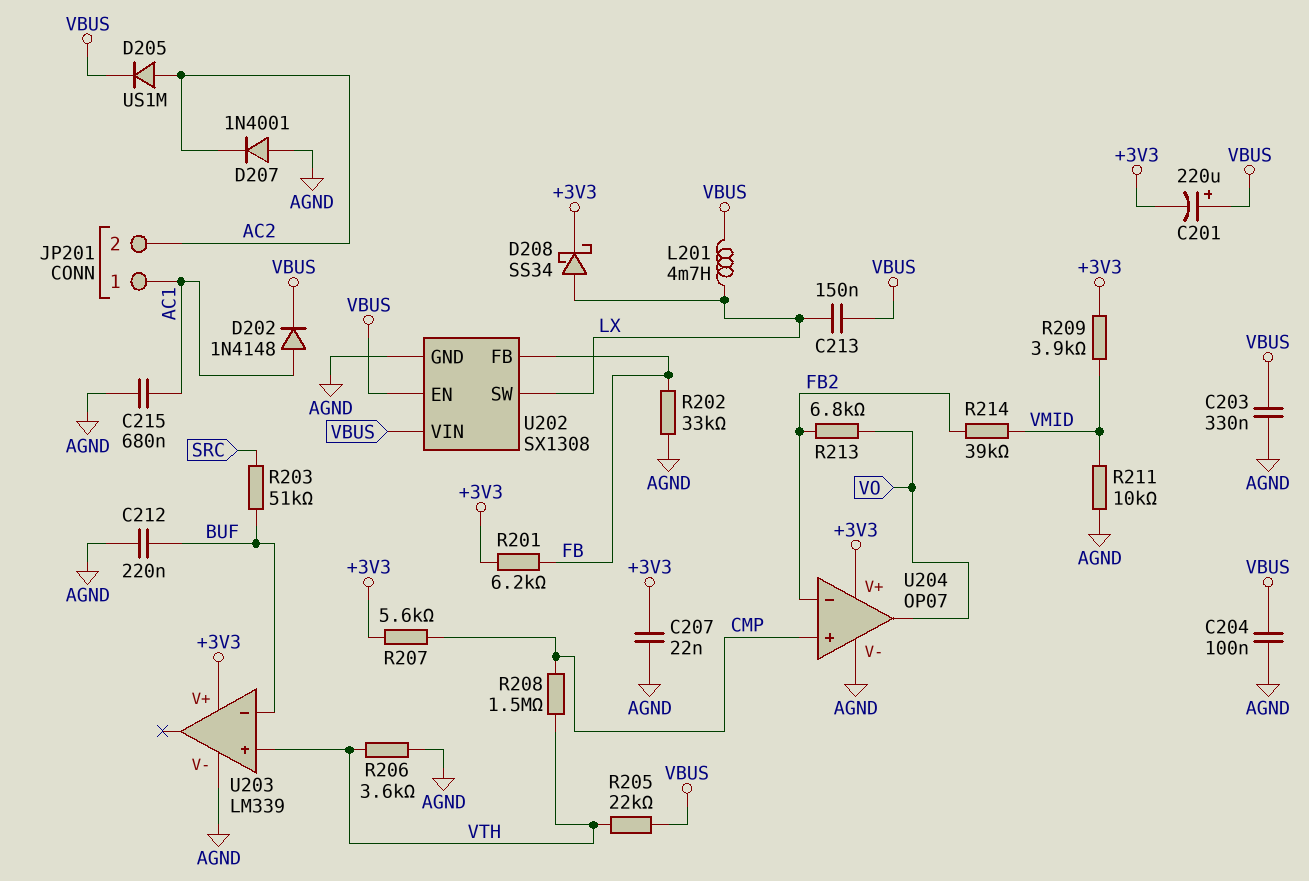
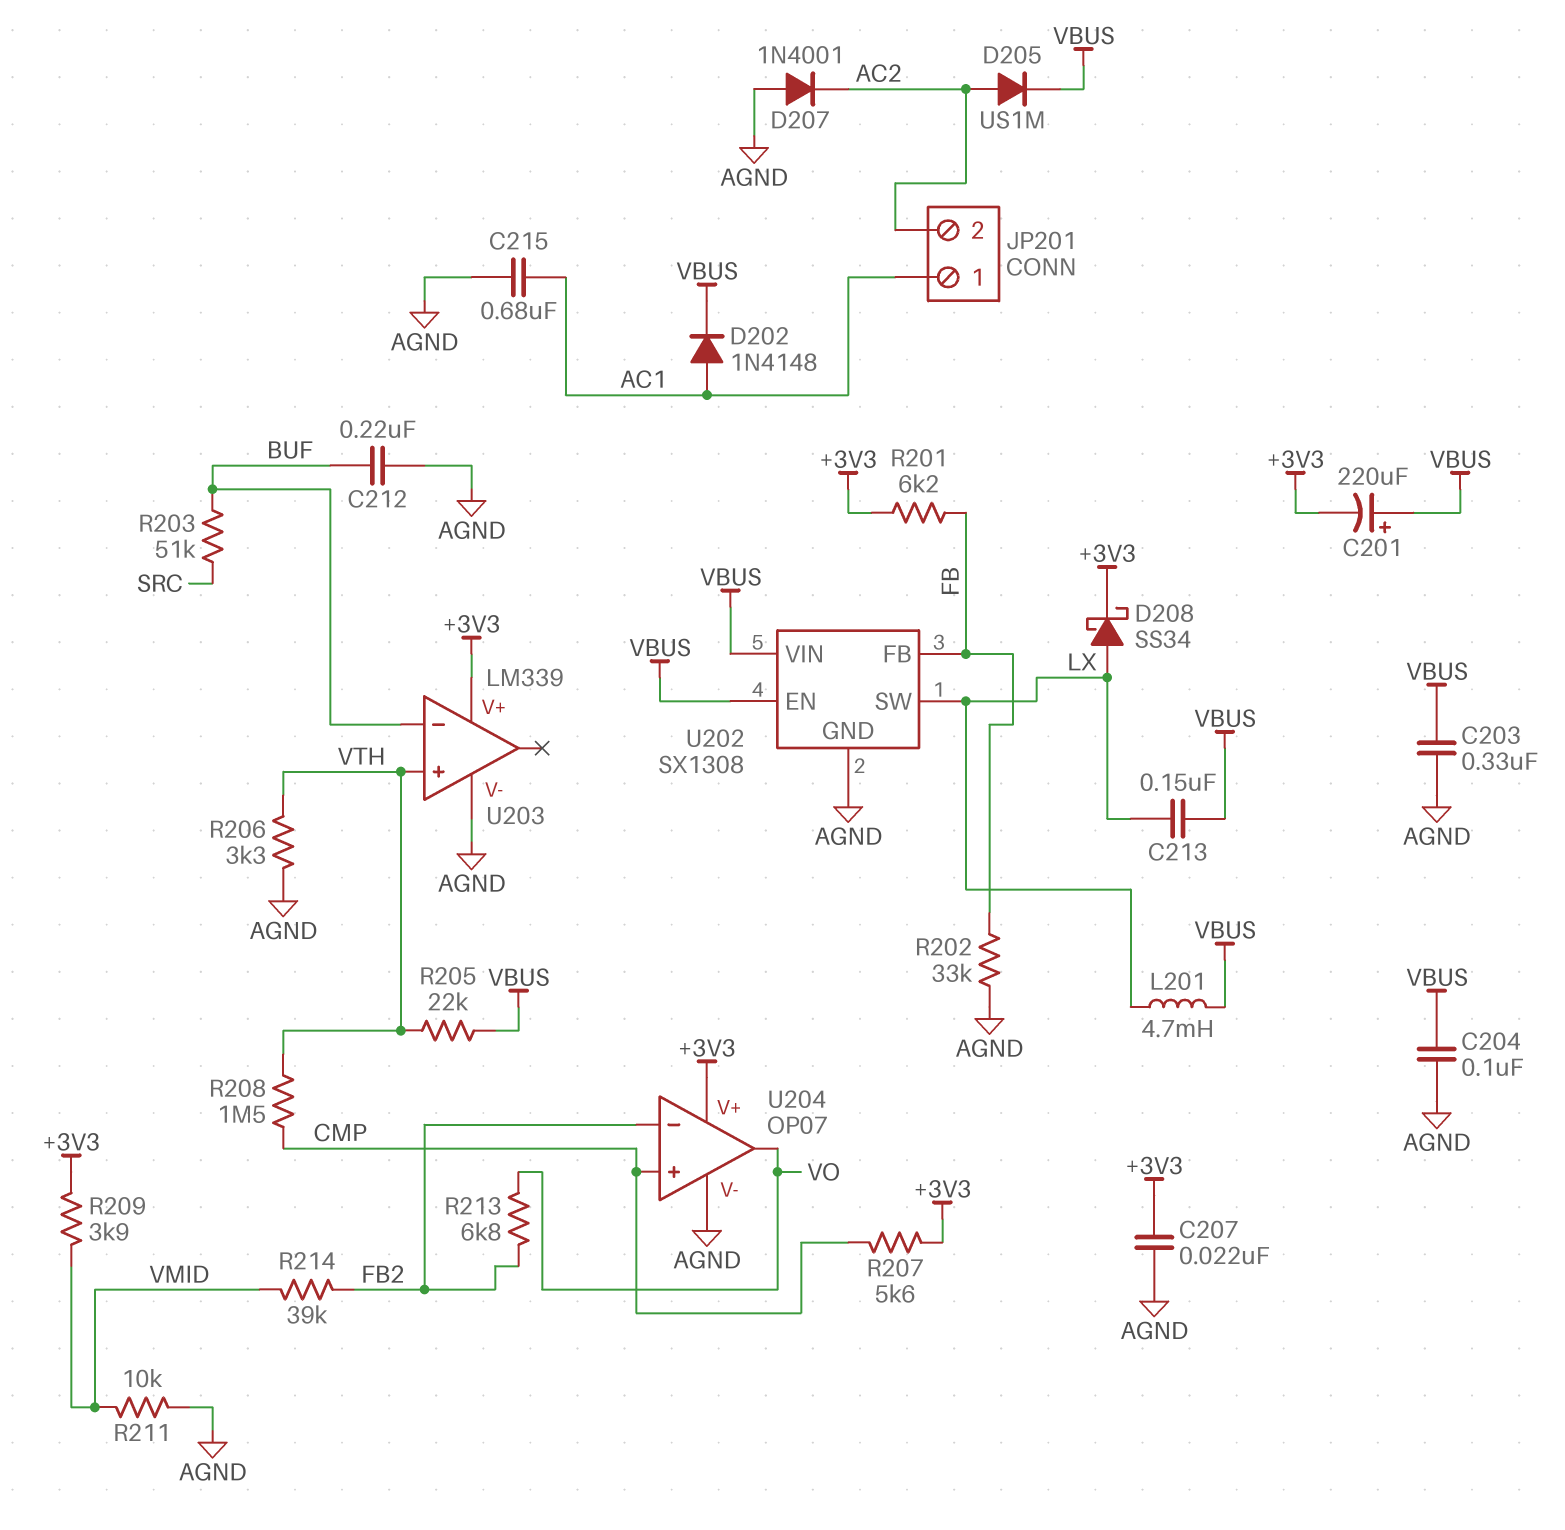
R206: 3.6k (AGND, VTH) -> 3.3k (AGND, VTH)

